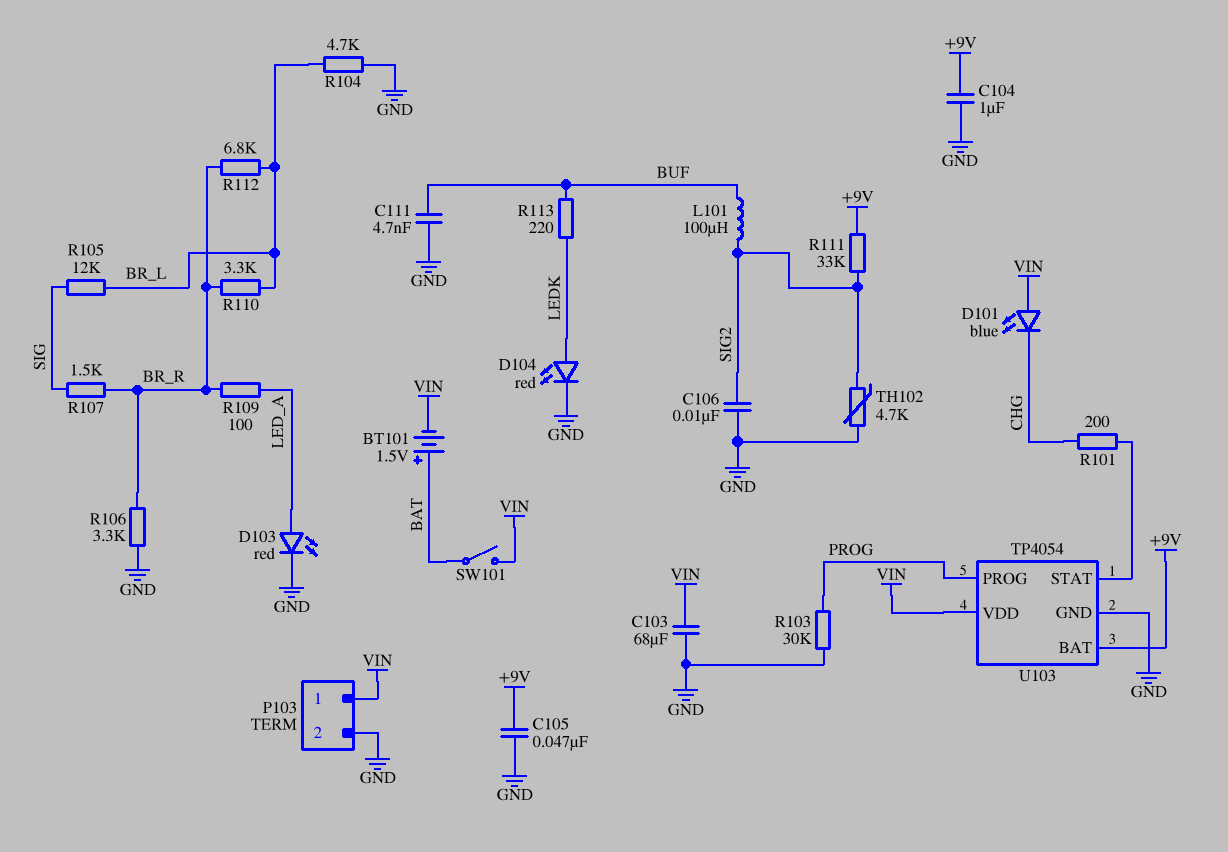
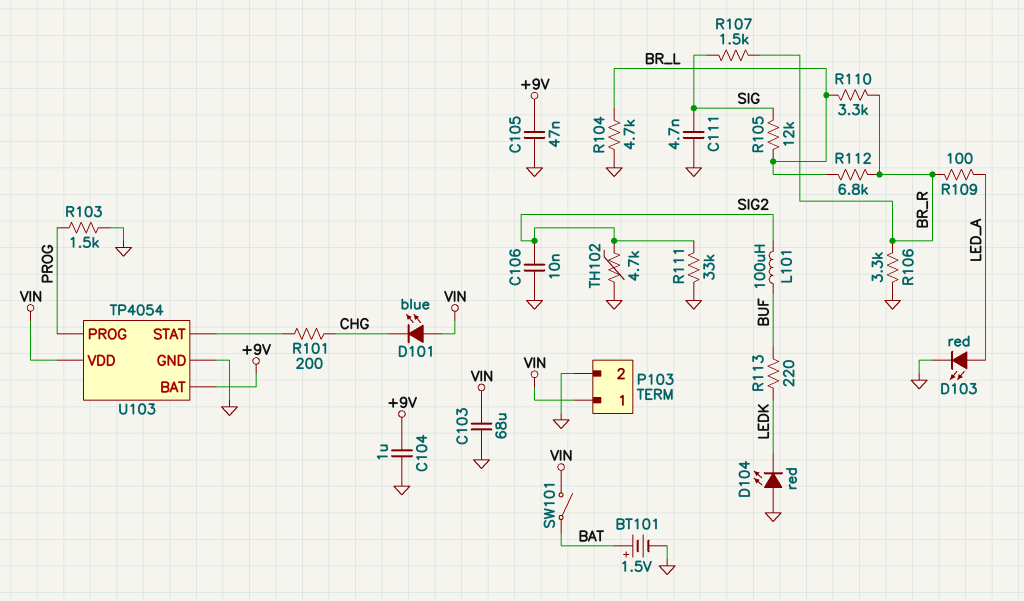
BT101: 1.5V (plus BAT, minus VIN) -> 1.5V (plus BAT, minus GND)
C111: 4.7nF (BUF, GND) -> 4.7nF (GND, SIG)
D104: LED red (A LEDK, K GND) -> LED red (A GND, K LEDK)
R103: 30k (GND, PROG) -> 1.5k (GND, PROG)
R111: 33k (+9V, SIG2) -> 33k (GND, SIG2)

